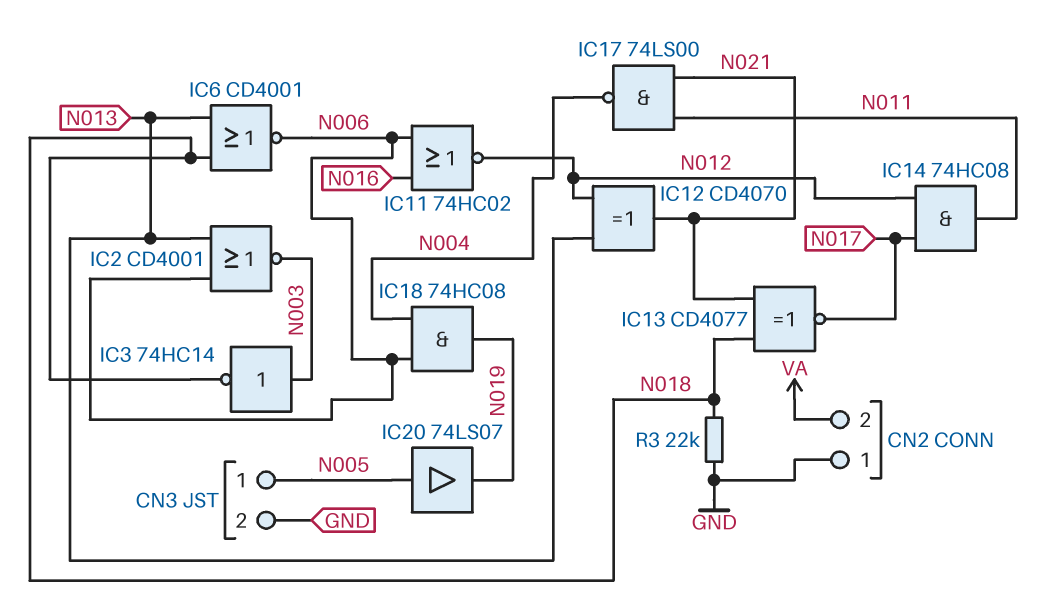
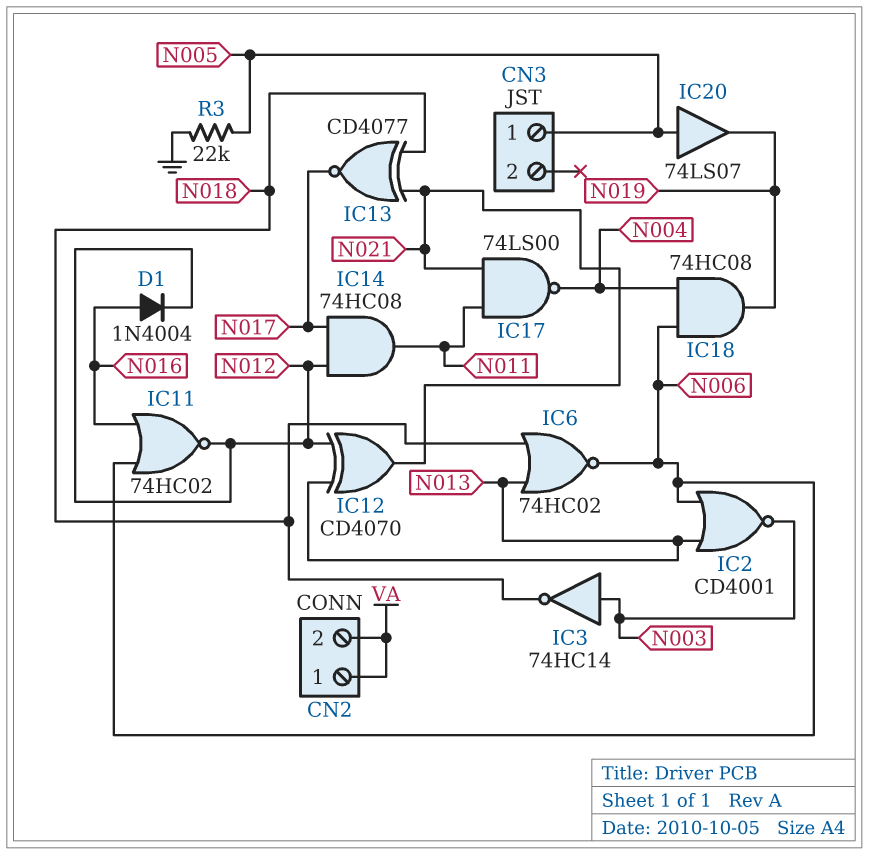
CN2 pin 1: GND -> VA
CN3 pin 2: GND -> none
D1: none -> diode 1N4004 (A N016, K N012)
IC6: NOR CD4001 (in N013, in N018, out N006) -> NOR 74HC02 (in N013, in N018, out N006)
R3: 22k (GND, N018) -> 22k (GND, N005)

